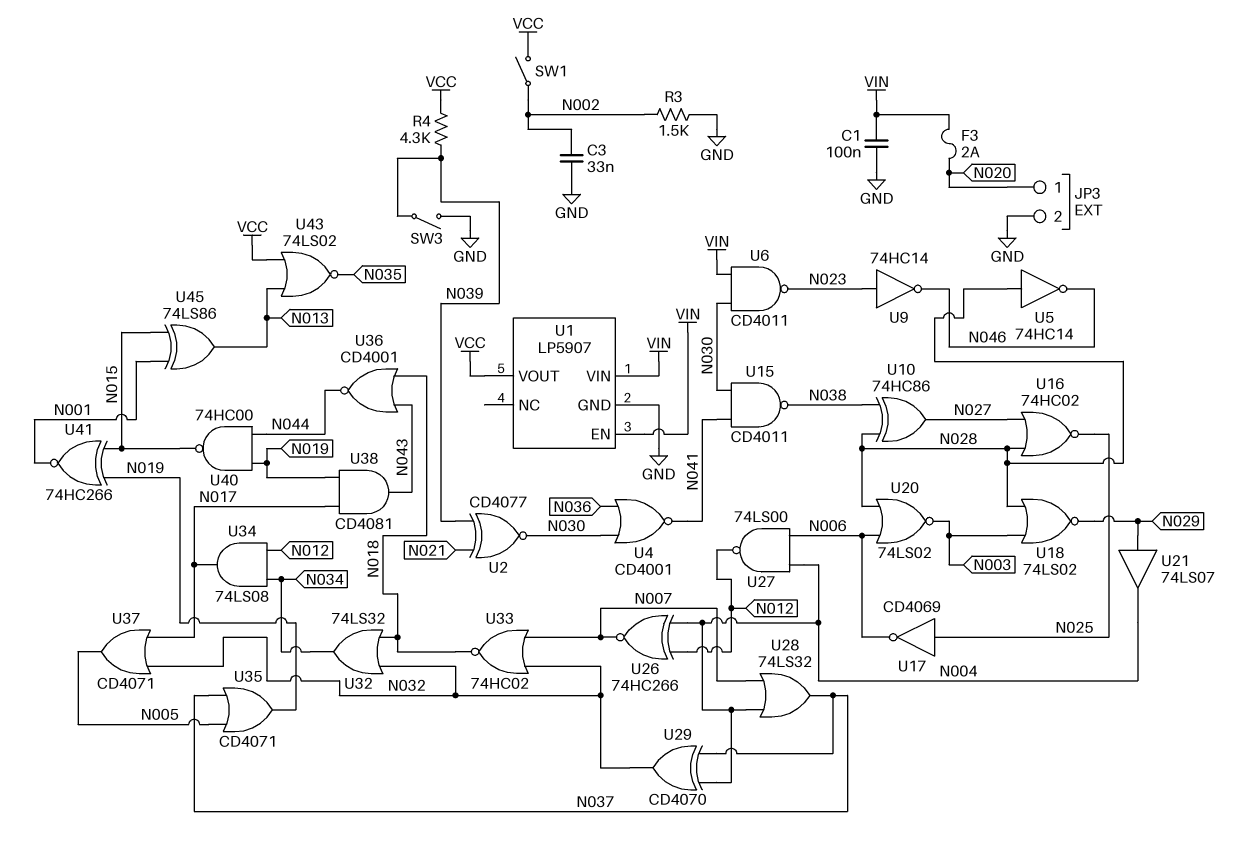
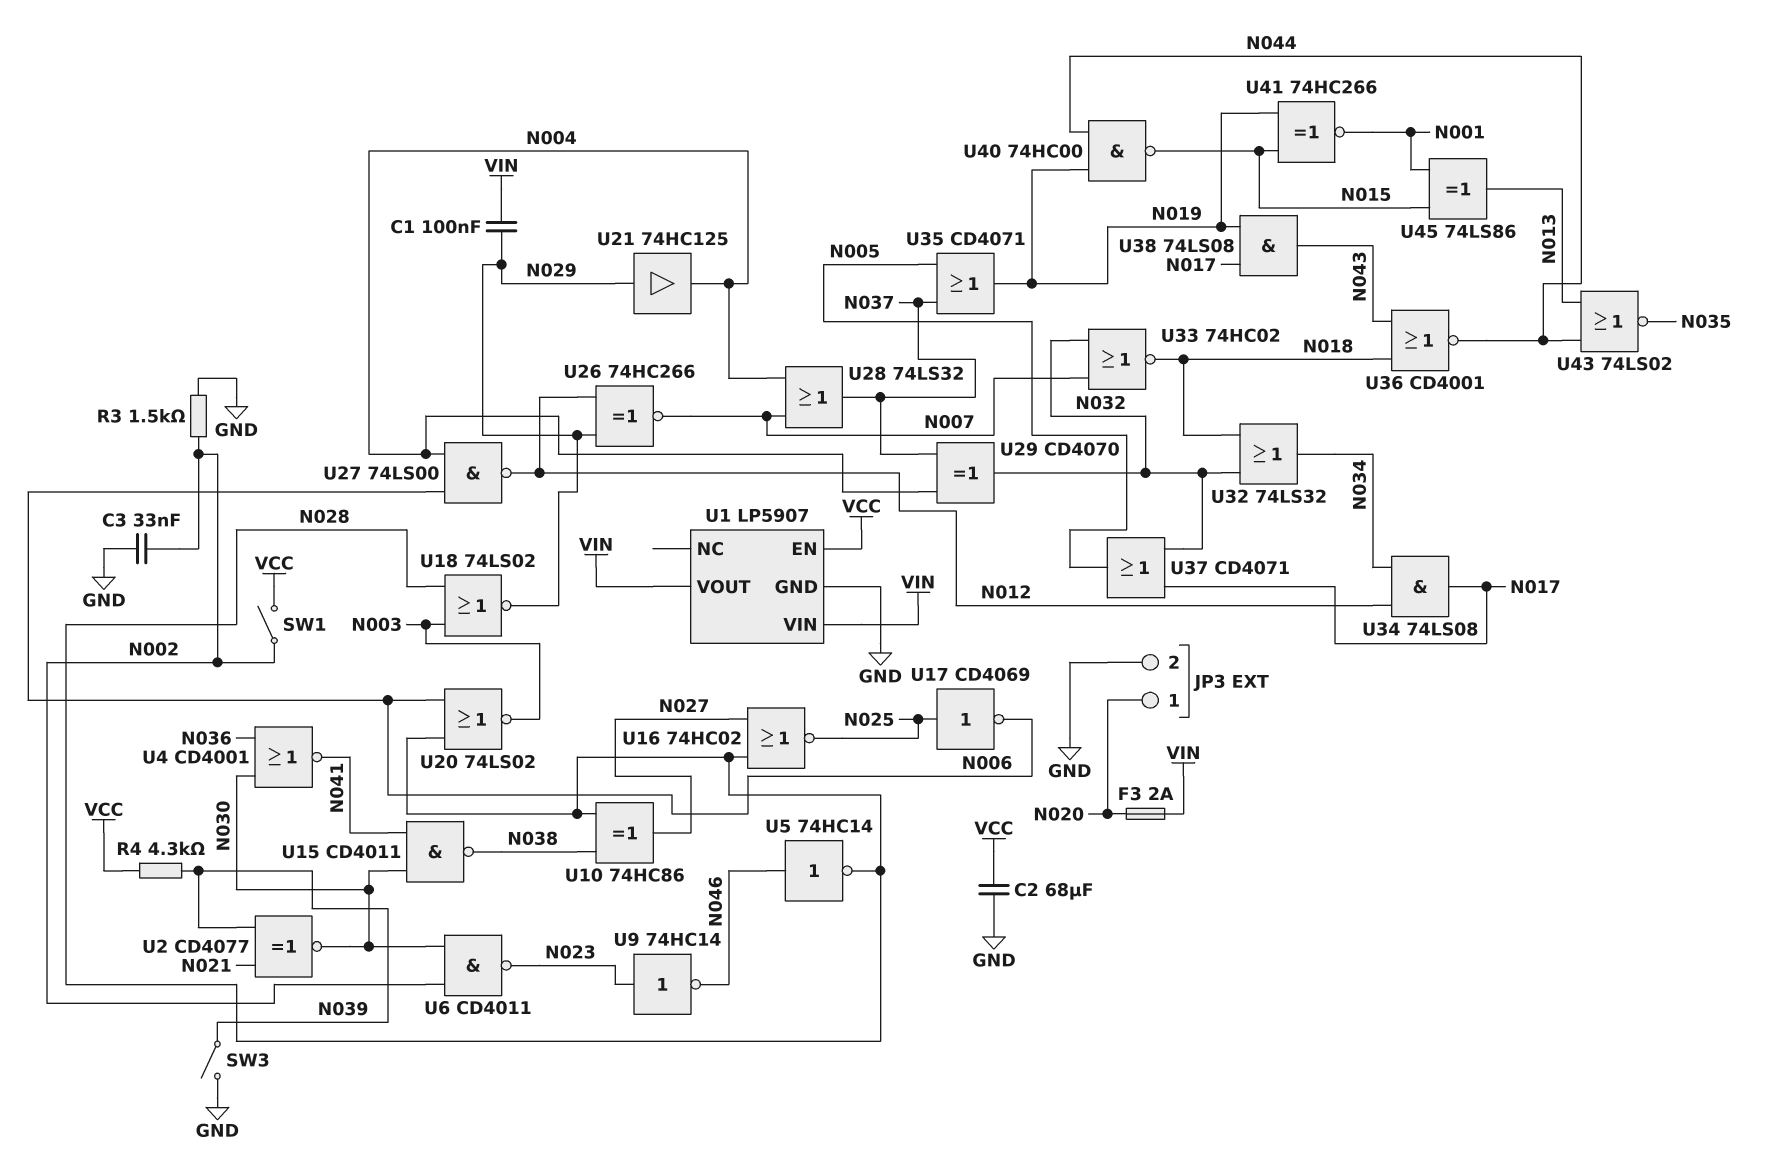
C1: 100nF (GND, VIN) -> 100nF (N029, VIN)
C2: none -> 68uF (GND, VCC)
U1 pin EN: VIN -> VCC
U1 pin VOUT: VCC -> VIN
U5: NOT 74HC14 (in N028, out N046) -> NOT 74HC14 (in N046, out N028)
U6: NAND CD4011 (in N030, in VIN, out N023) -> NAND CD4011 (in N002, in N030, out N023)
U21: buffer 74LS07 (in N029, out N004) -> buffer 74HC125 (in N029, out N004)
U26: XNOR 74HC266 (in N004, in N012, out N007) -> XNOR 74HC266 (in N012, in N029, out N007)
U38: AND CD4081 (in N017, in N019, out N043) -> AND 74LS08 (in N017, in N019, out N043)
U43: NOR 74LS02 (in N013, in VCC, out N035) -> NOR 74LS02 (in N013, in N044, out N035)

